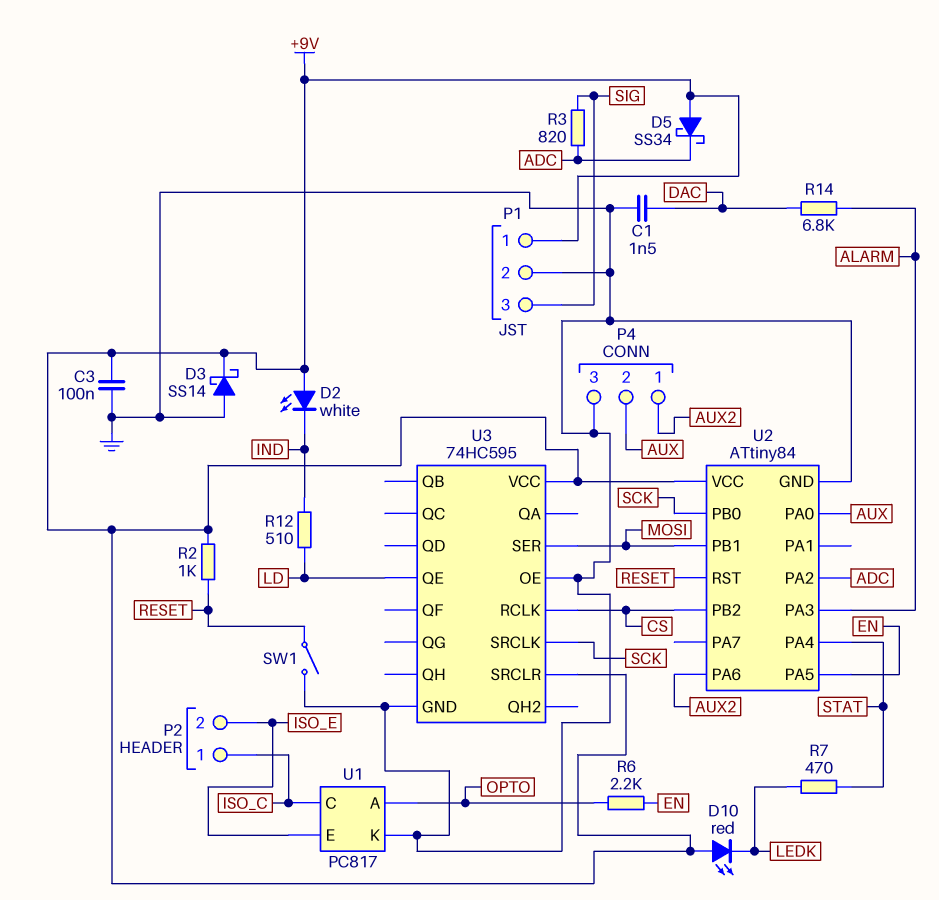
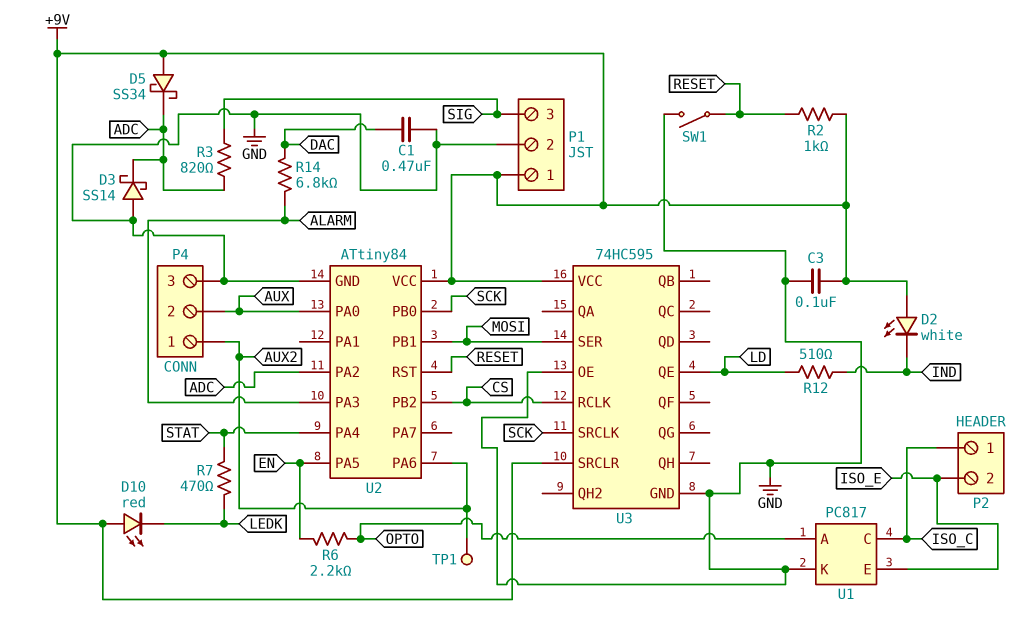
C1: 1.5nF (DAC, GND) -> 470nF (DAC, GND)
D3: schottky SS14 (A GND, K +9V) -> schottky SS14 (A GND, K ADC)
TP1: none -> test point (AUX2)

